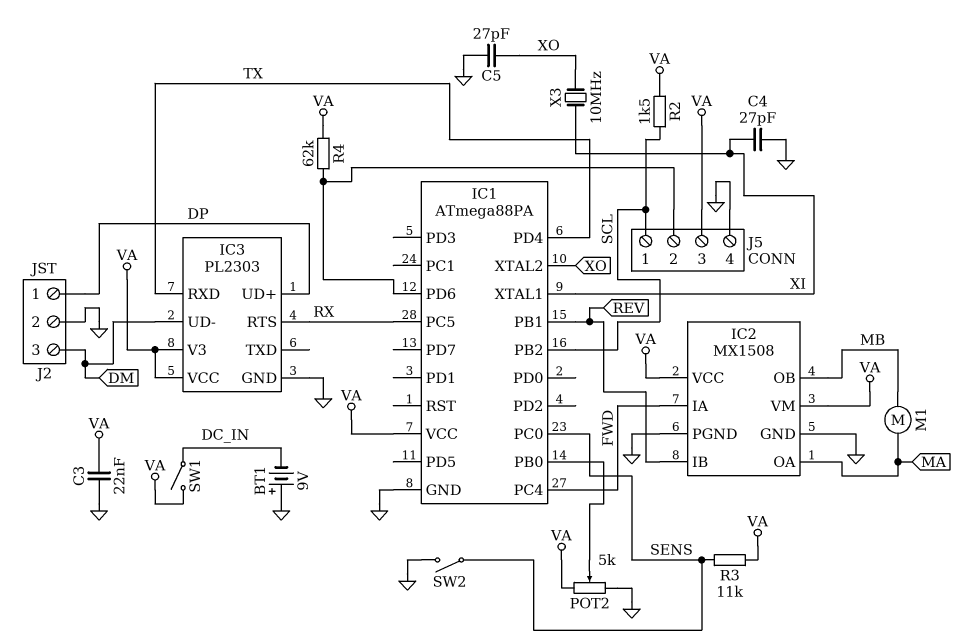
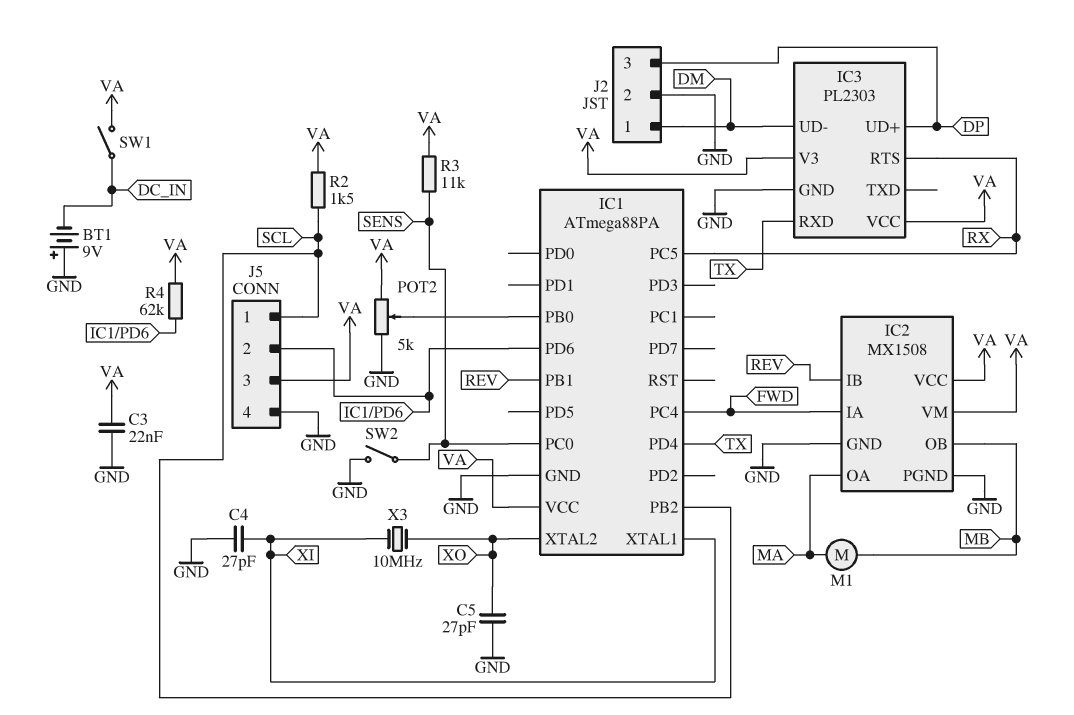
J2 pin 1: DP -> DM
J2 pin 3: DM -> DP

